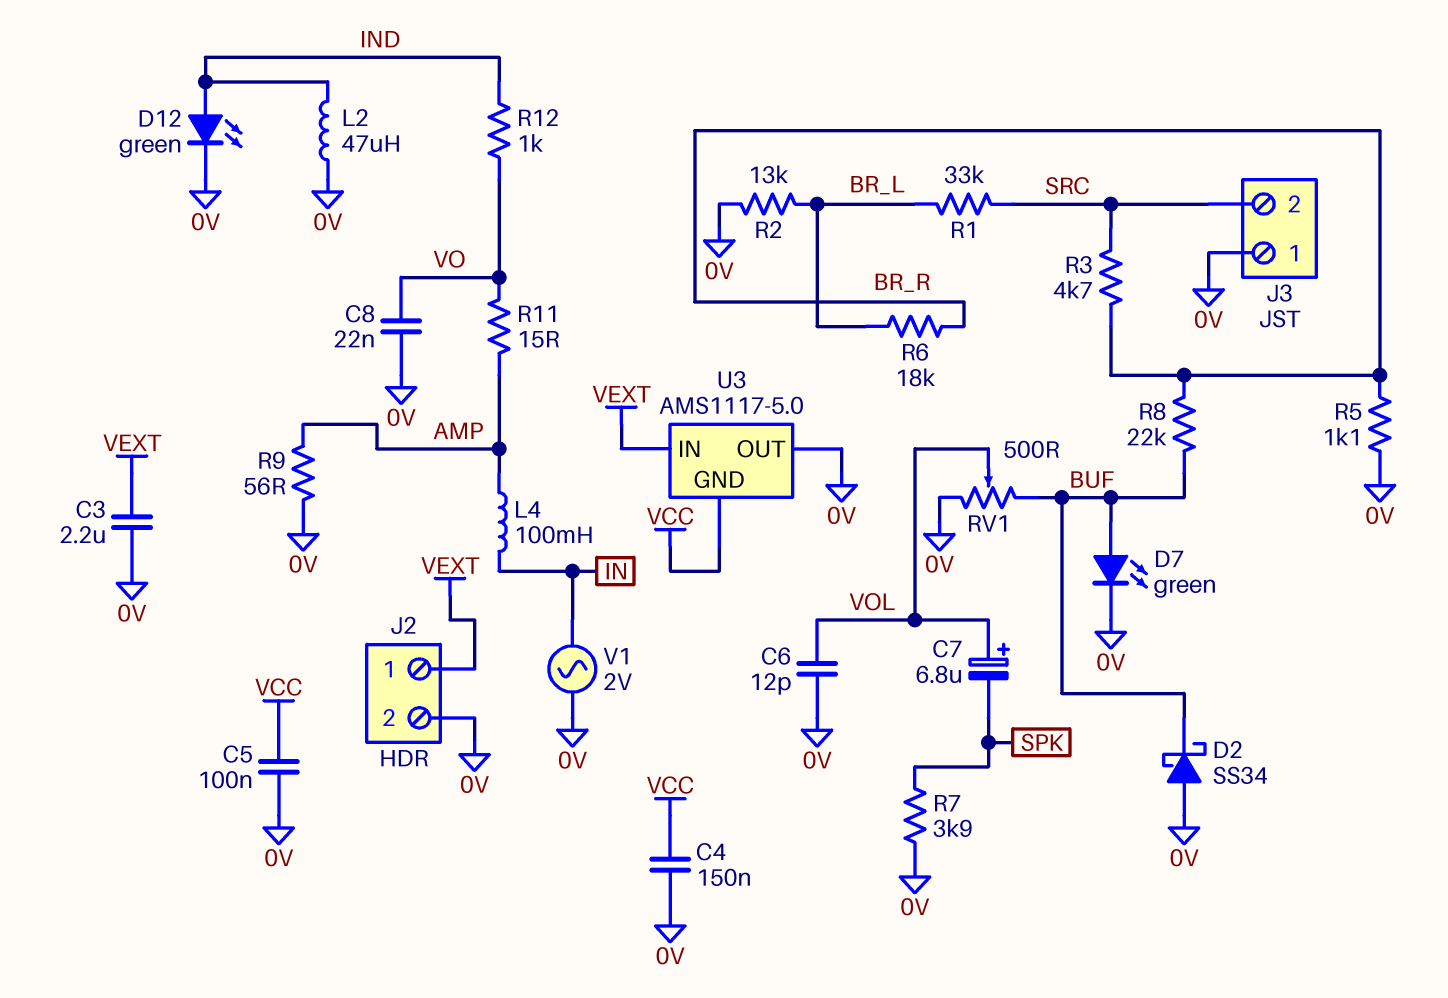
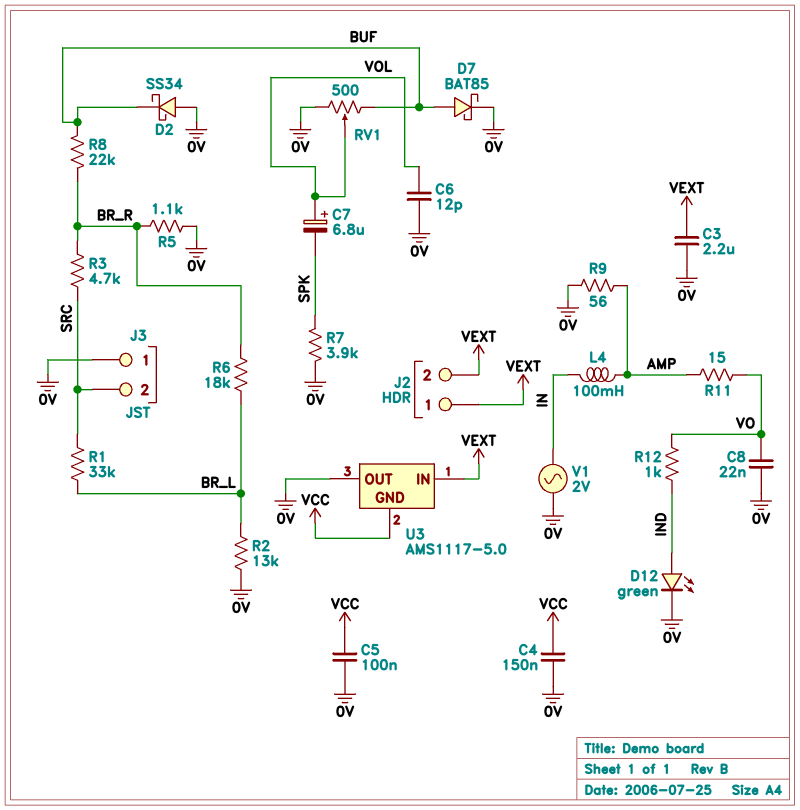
D7: LED green (A BUF, K 0V) -> schottky BAT85 (A BUF, K 0V)
J2 pin 2: 0V -> VEXT
L2: 47uH (0V, IND) -> none

